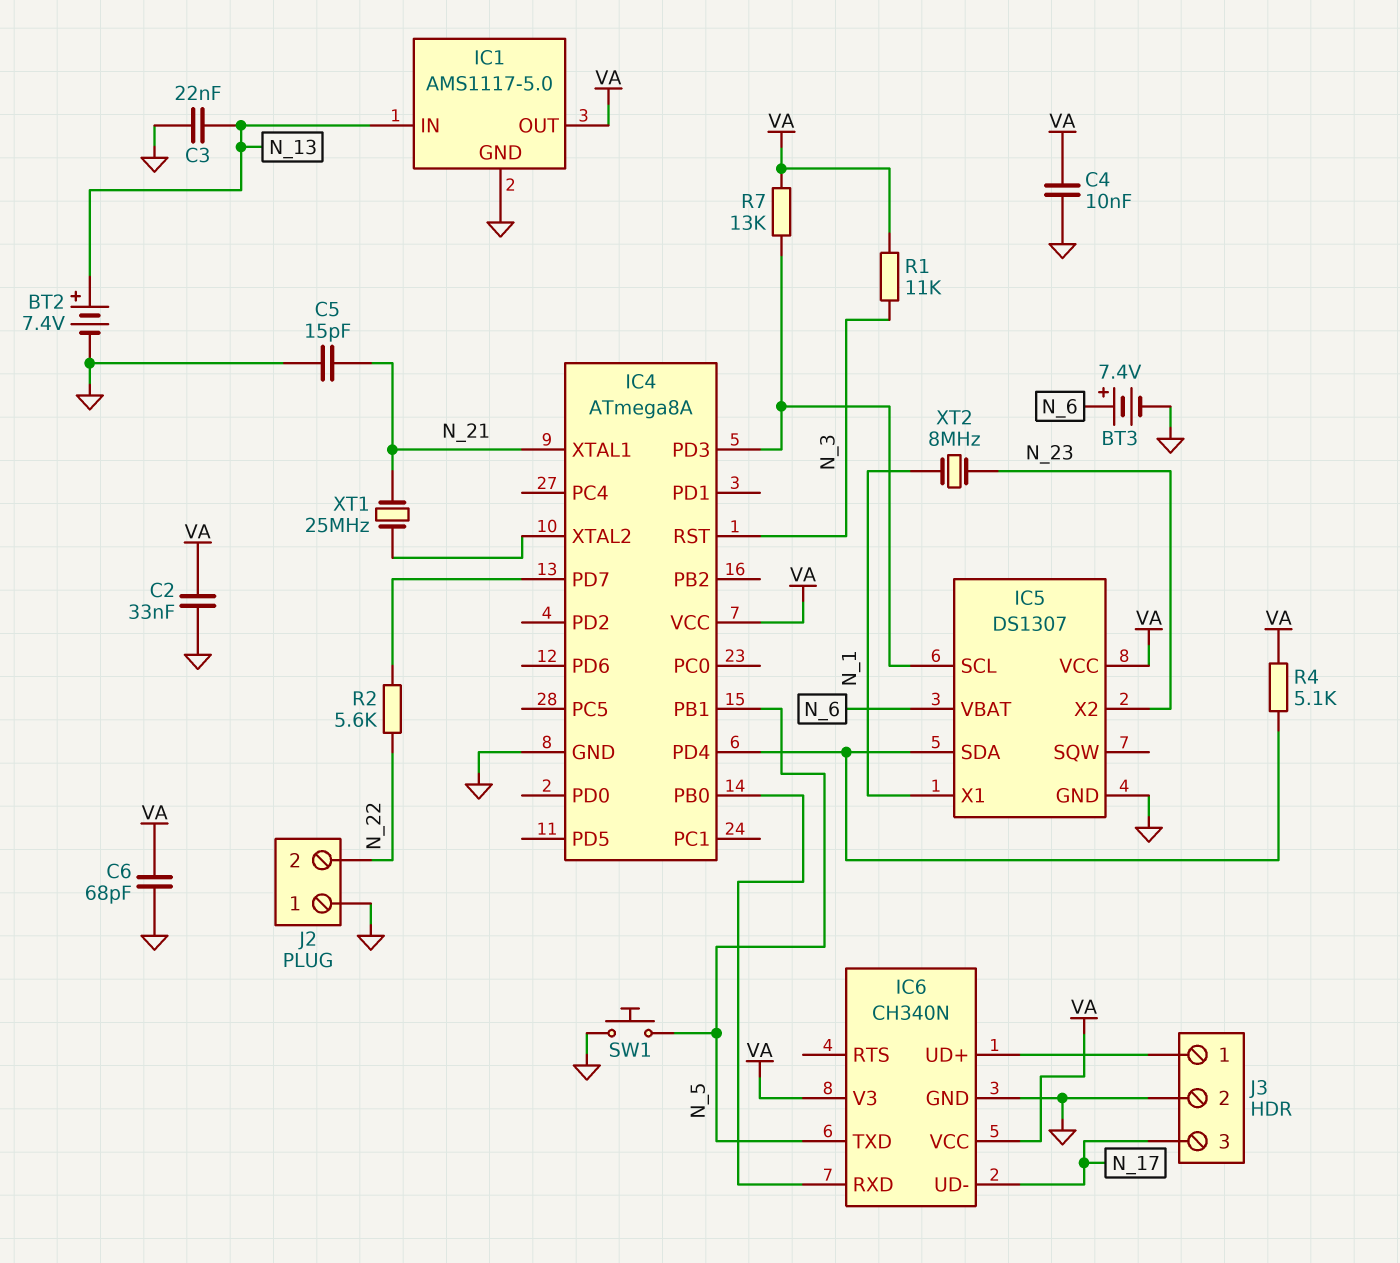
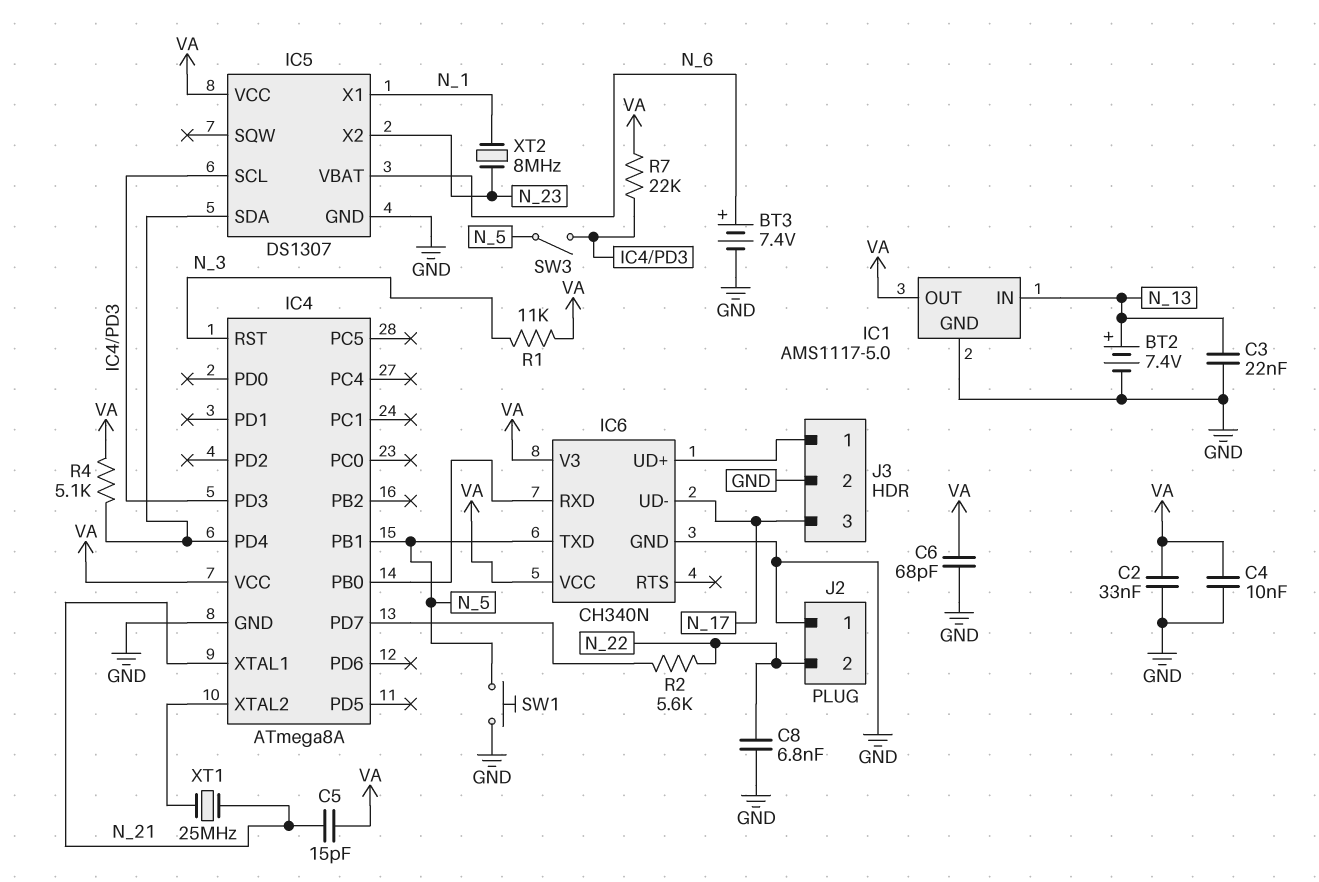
C5: 15pF (GND, N_21) -> 15pF (N_21, VA)
C8: none -> 6.8nF (GND, N_22)
R7: 13k (IC4/PD3, VA) -> 22k (IC4/PD3, VA)
SW3: none -> switch (IC4/PD3, N_5)

